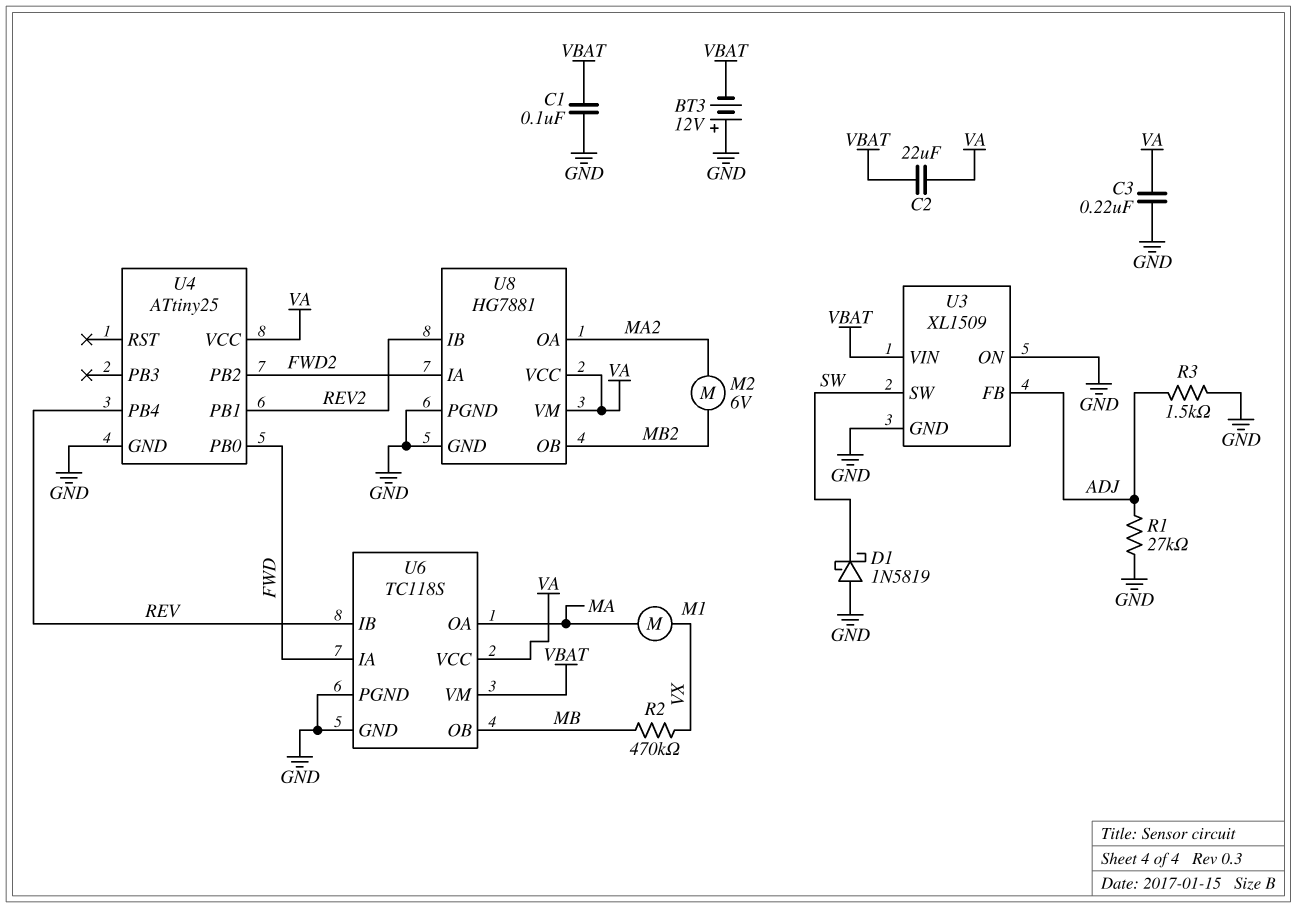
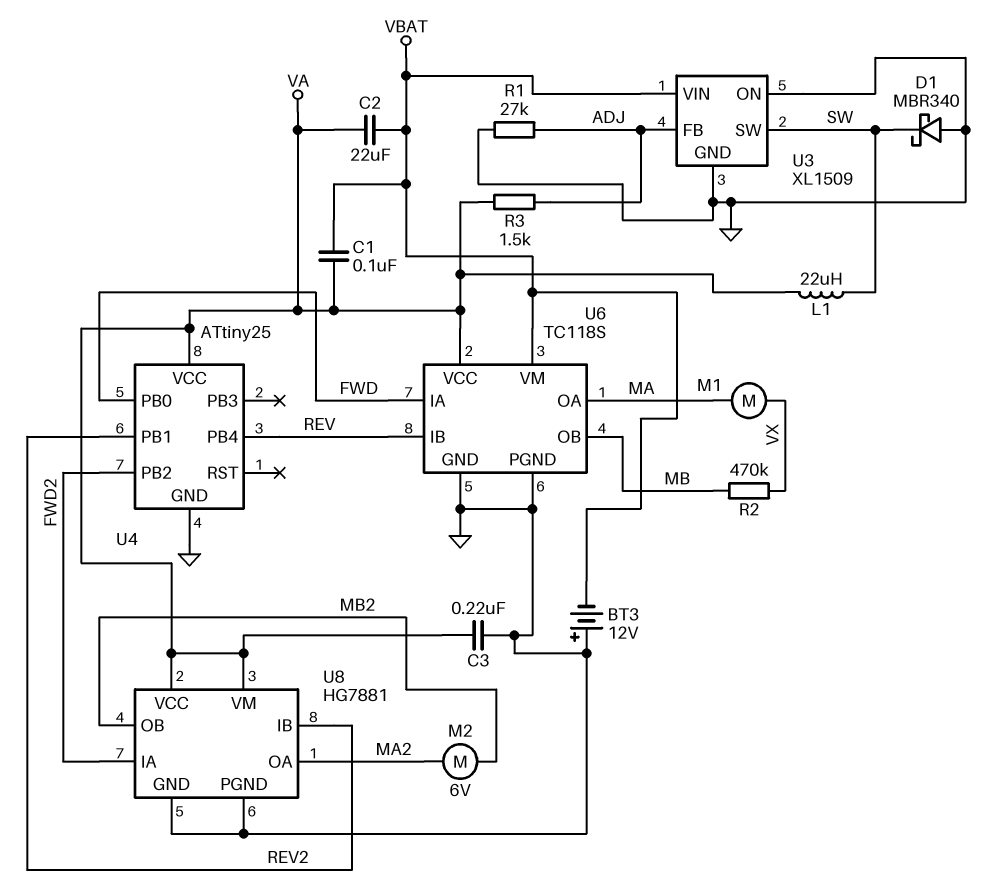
C1: 100nF (GND, VBAT) -> 100nF (VA, VBAT)
D1: schottky 1N5819 (A GND, K SW) -> schottky MBR340 (A GND, K SW)
L1: none -> 22uH (SW, VA)
R3: 1.5k (ADJ, GND) -> 1.5k (ADJ, VA)

